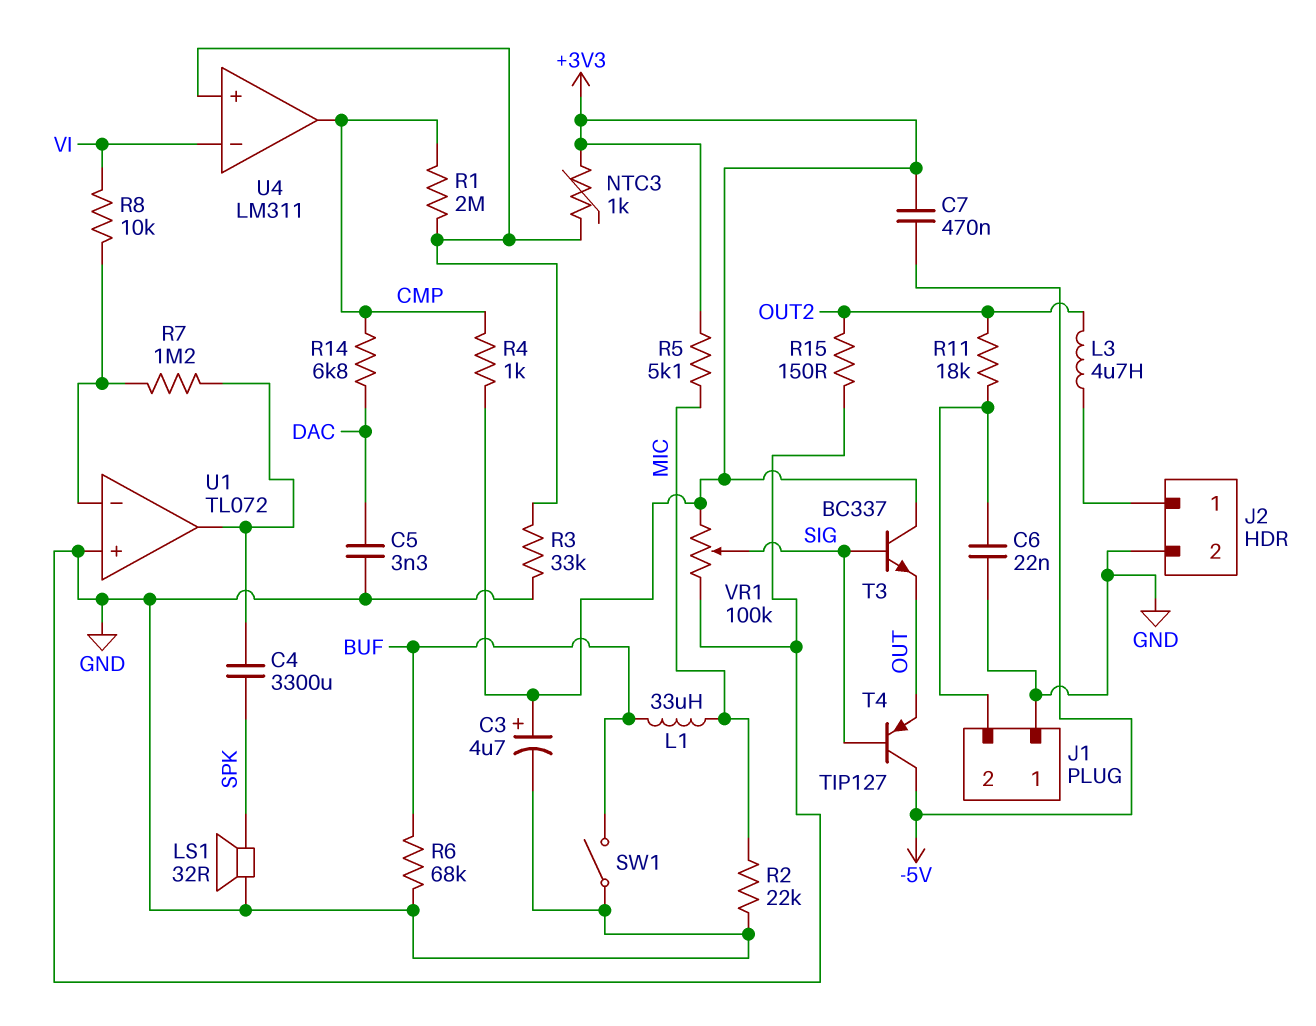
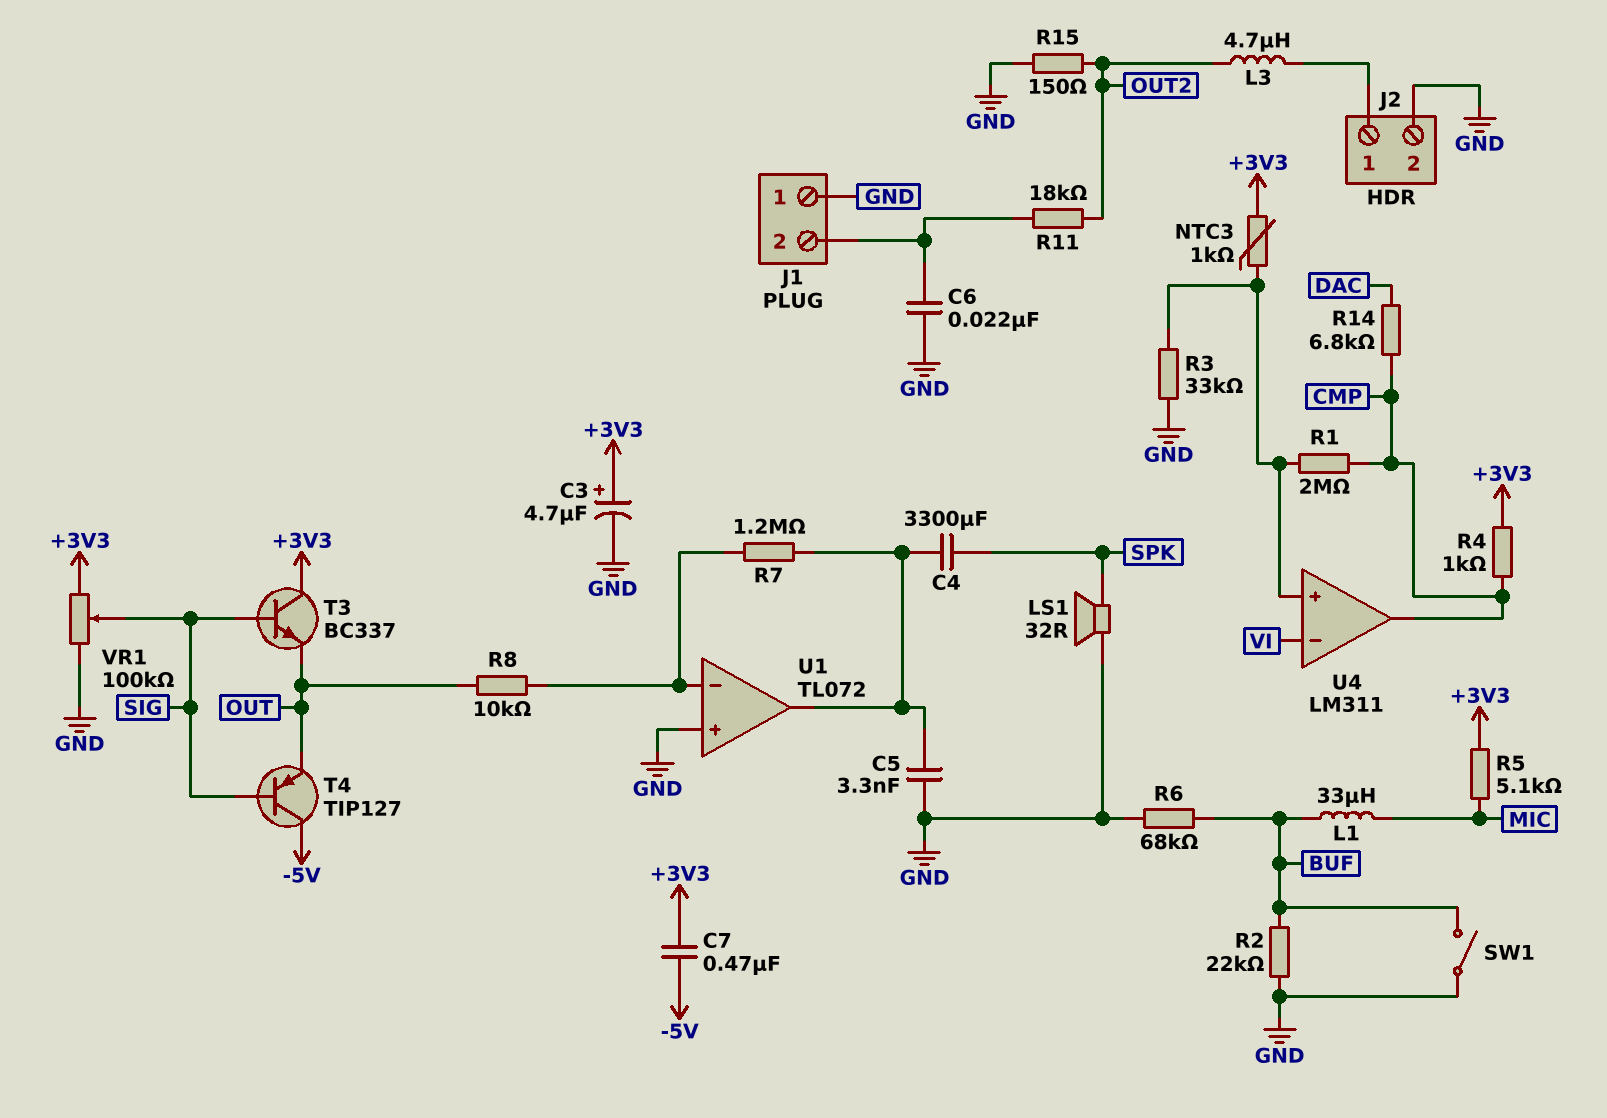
C5: 3.3nF (DAC, GND) -> 3.3nF (GND, U1/out)
R2: 22k (GND, MIC) -> 22k (BUF, GND)
R8: 10k (U1/in-, VI) -> 10k (OUT, U1/in-)

